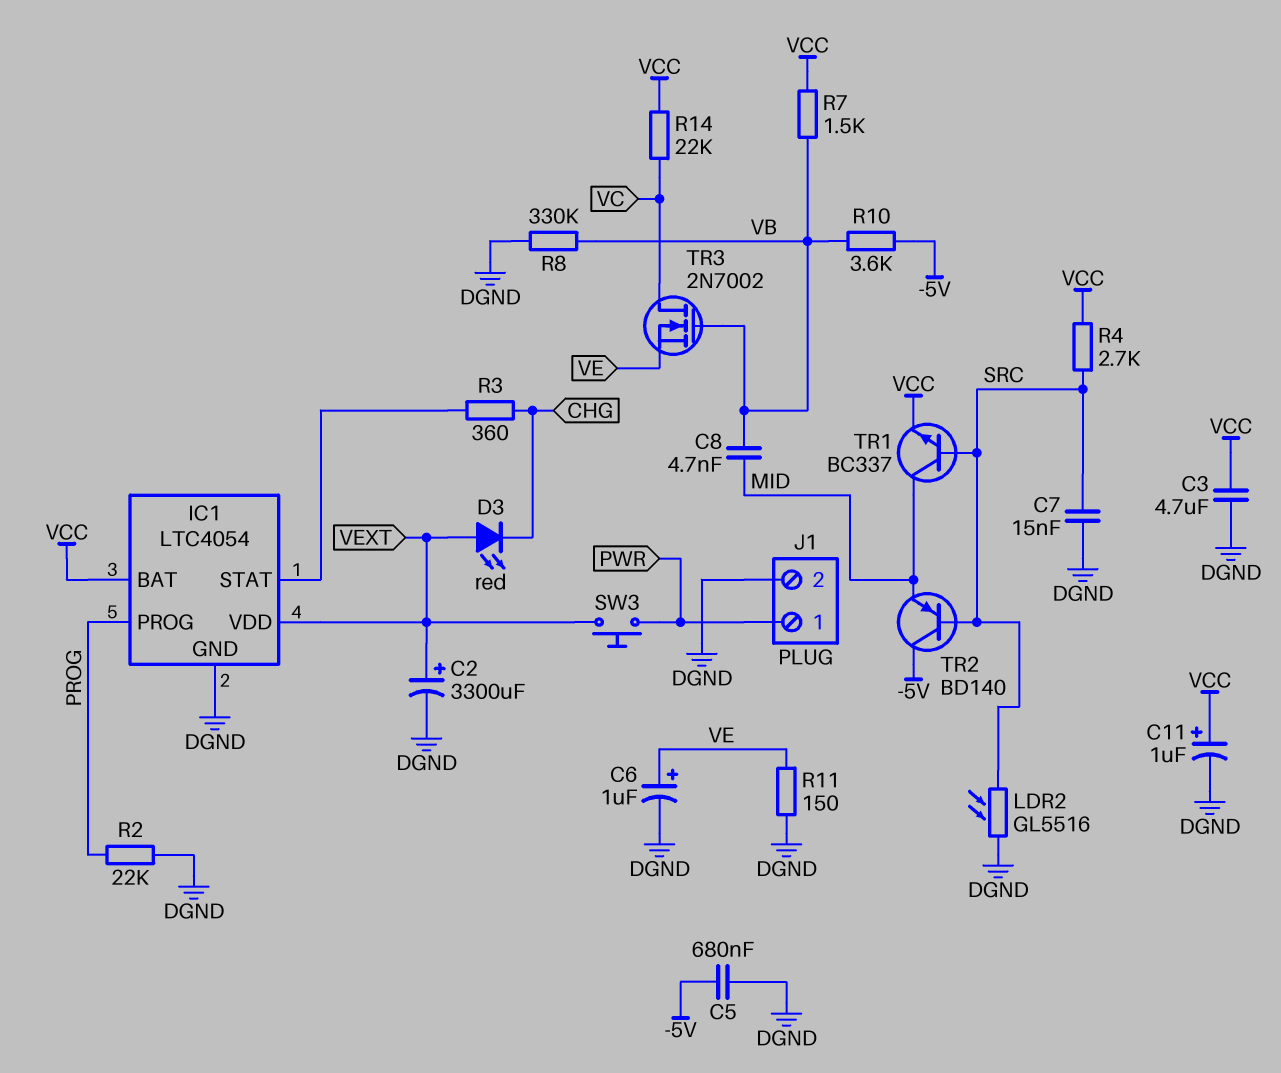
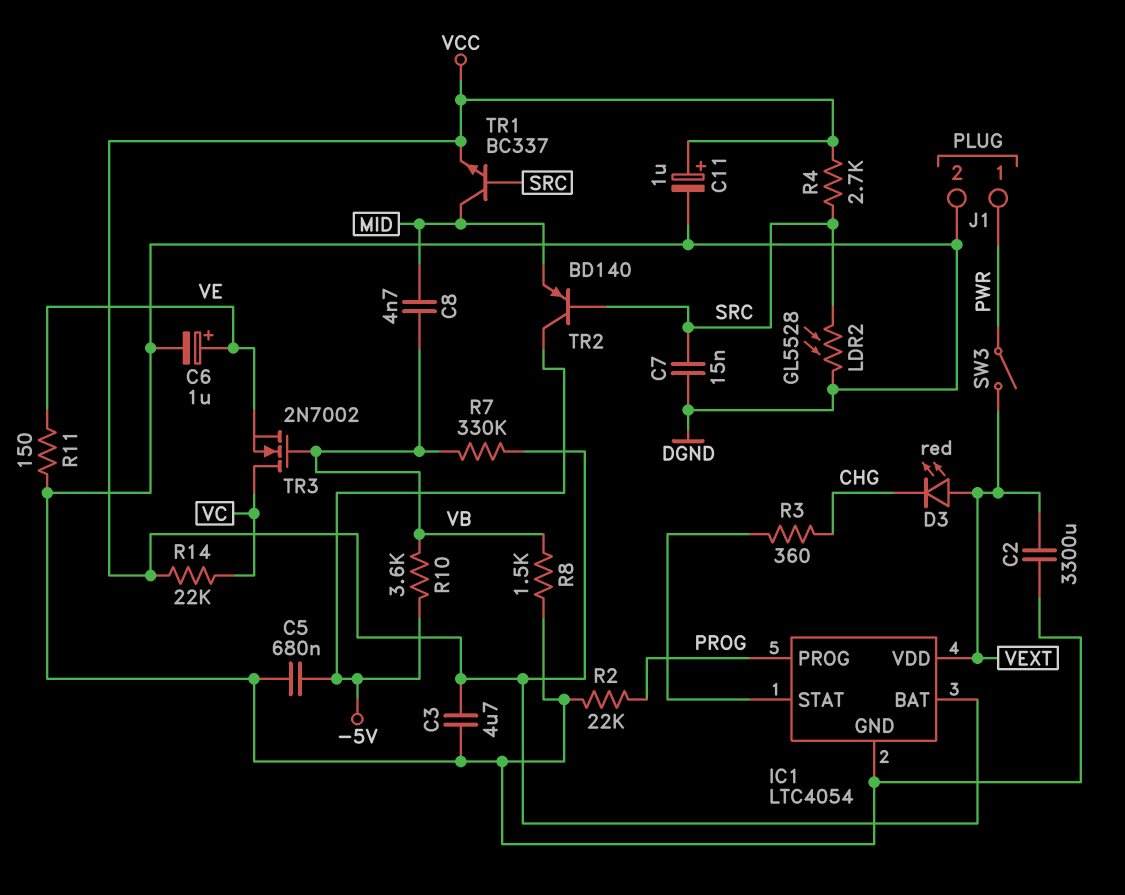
C2: 3300uF (plus VEXT, minus DGND) -> 3300uF (DGND, VEXT)
LDR2: GL5516 (DGND, SRC) -> GL5528 (DGND, SRC)
R7: 1.5k (VB, VCC) -> 330k (VB, VCC)
R8: 330k (DGND, VB) -> 1.5k (DGND, VB)
SW3: button (PWR, VEXT) -> switch (PWR, VEXT)

